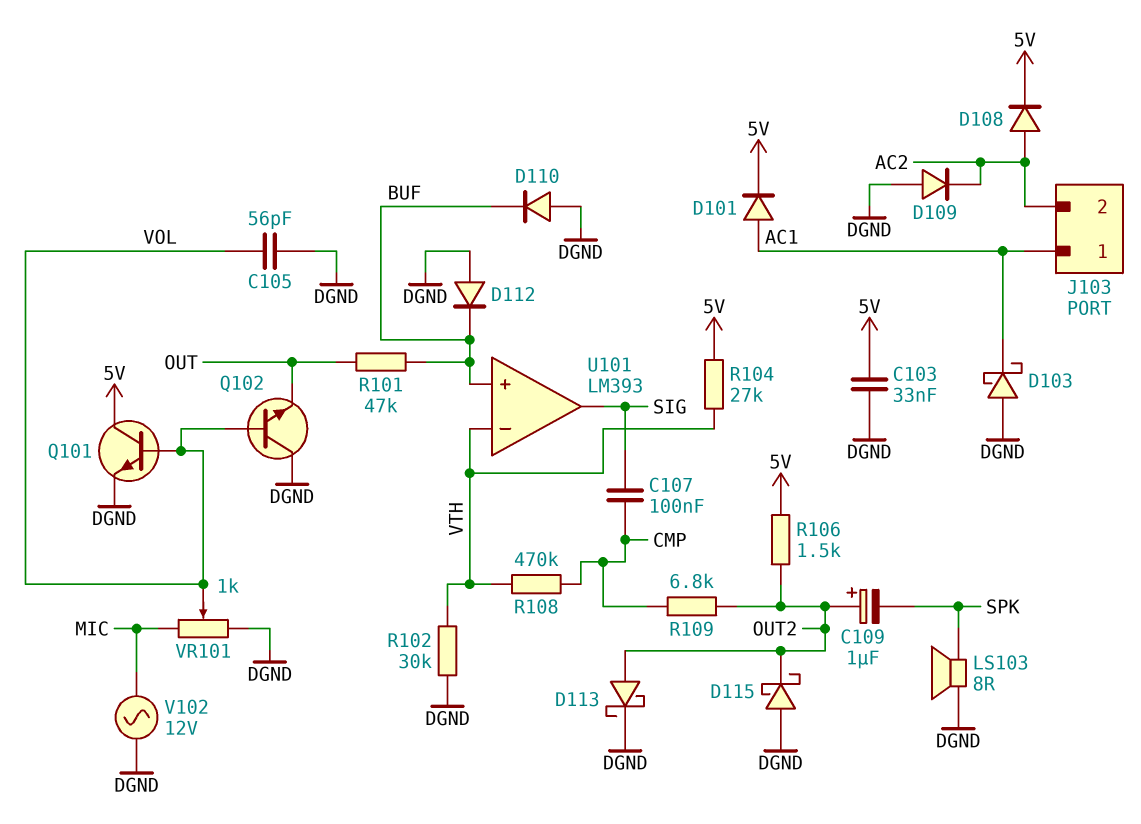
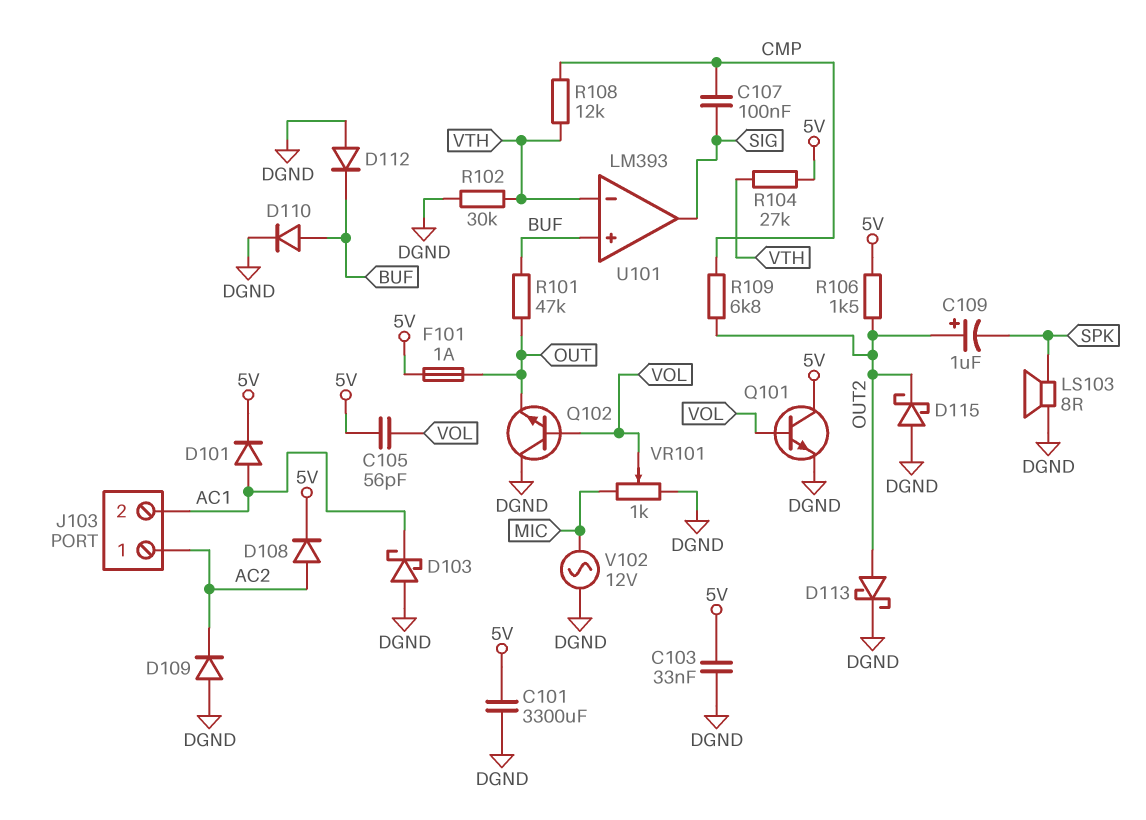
C101: none -> 3300uF (5V, DGND)
C105: 56pF (DGND, VOL) -> 56pF (5V, VOL)
D110: diode (A DGND, K BUF) -> diode (A BUF, K DGND)
F101: none -> 1A (5V, OUT)
J103 pin 1: AC1 -> AC2
J103 pin 2: AC2 -> AC1
R108: 470k (CMP, VTH) -> 12k (CMP, VTH)

